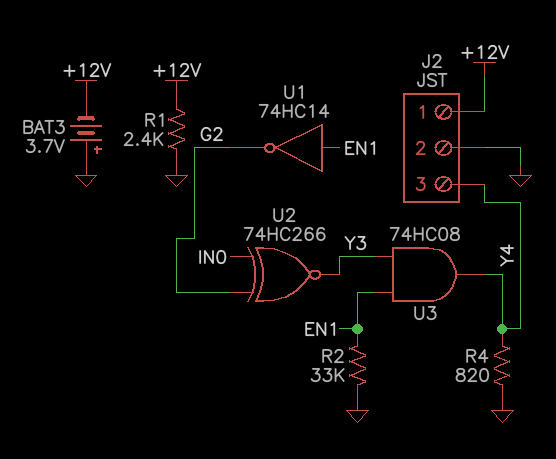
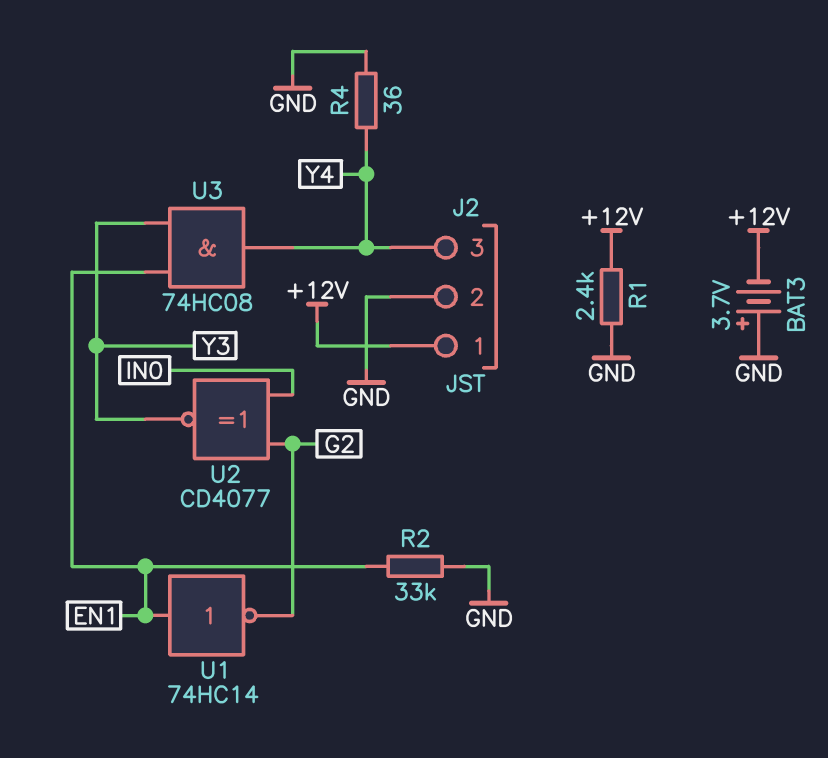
R4: 820 (GND, Y4) -> 36 (GND, Y4)
U2: XNOR 74HC266 (in G2, in IN0, out Y3) -> XNOR CD4077 (in G2, in IN0, out Y3)

